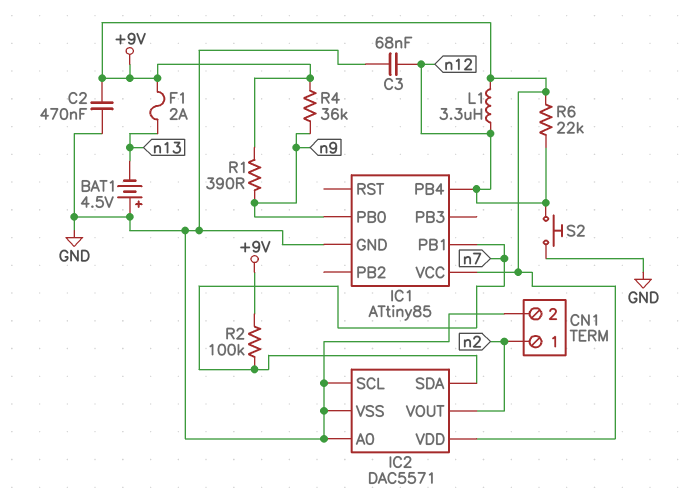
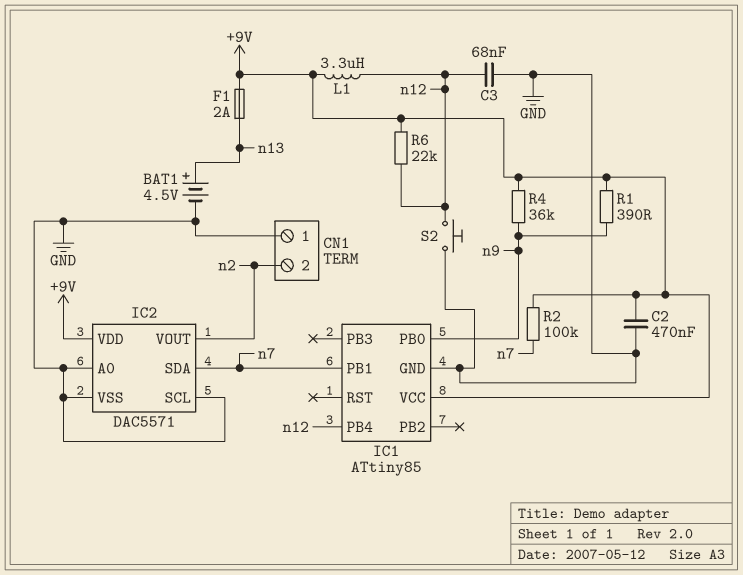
BAT1: 4.5V (plus GND, minus n13) -> 4.5V (plus n13, minus GND)
CN1 pin 1: n2 -> GND
CN1 pin 2: GND -> n2

